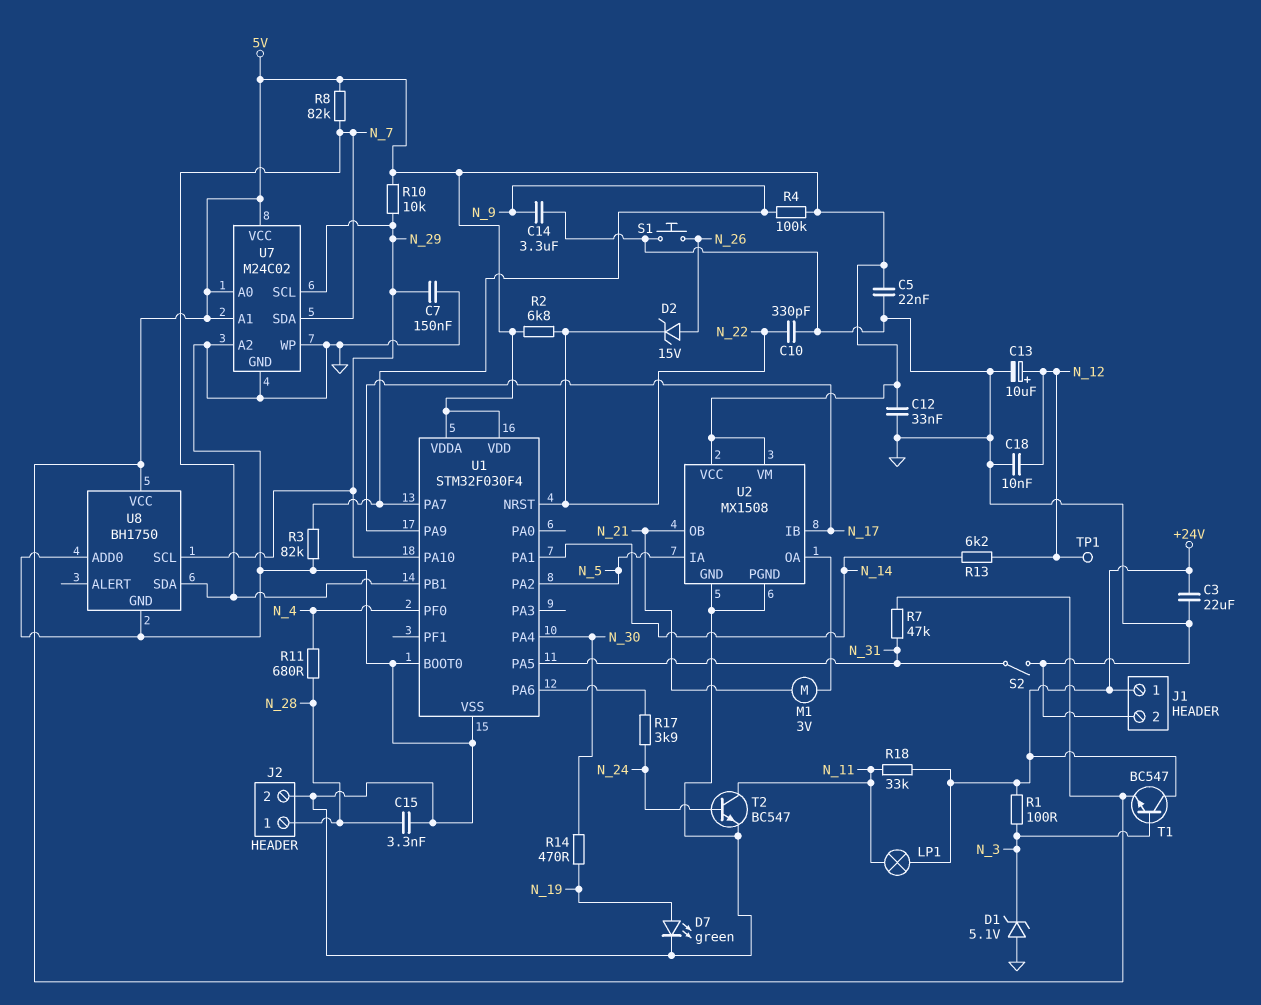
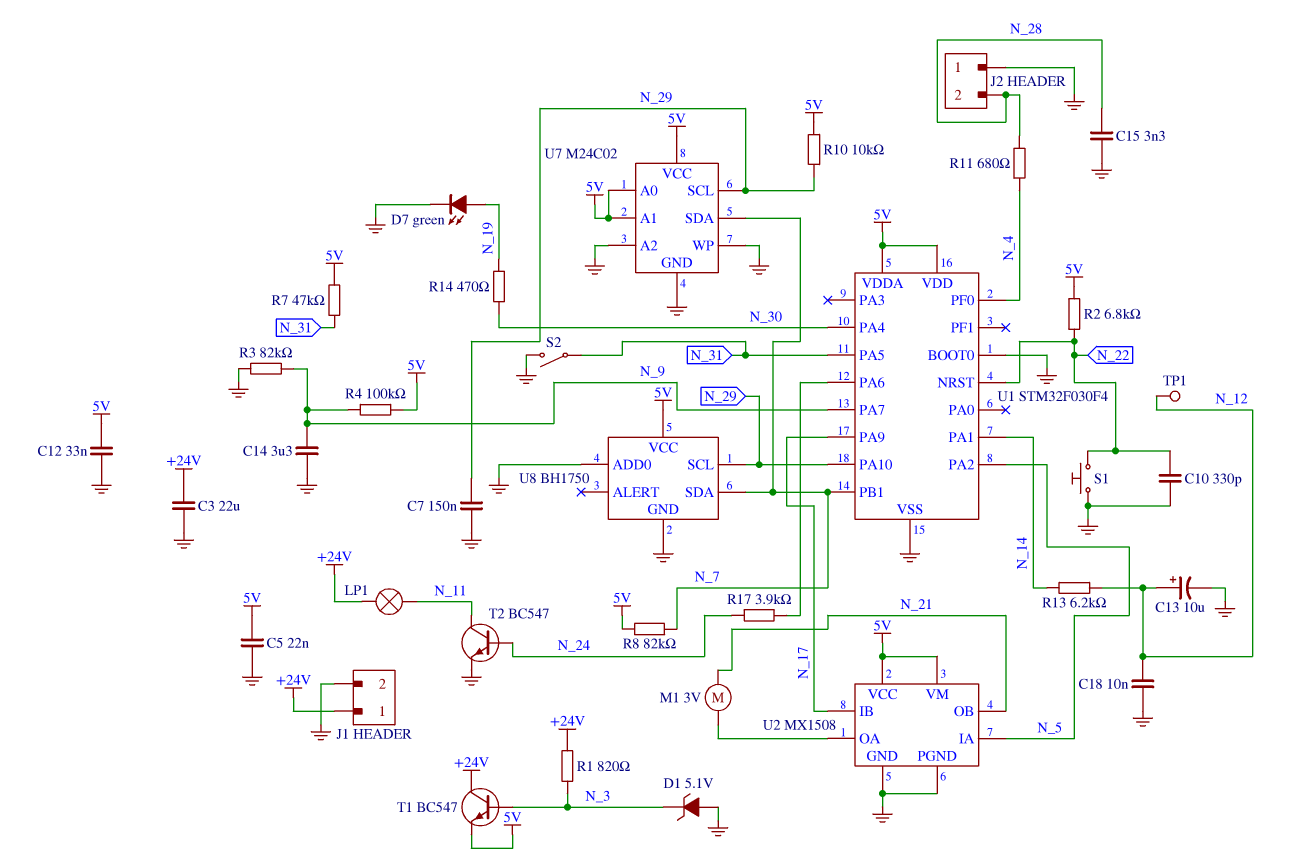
D2: zener 15V (A N_26, K N_22) -> none
J2 pin 1: N_28 -> GND
J2 pin 2: GND -> N_28
R1: 100 (+24V, N_3) -> 820 (+24V, N_3)
R18: 33k (+24V, N_11) -> none
S1: button (GND, N_26) -> button (GND, N_22)

